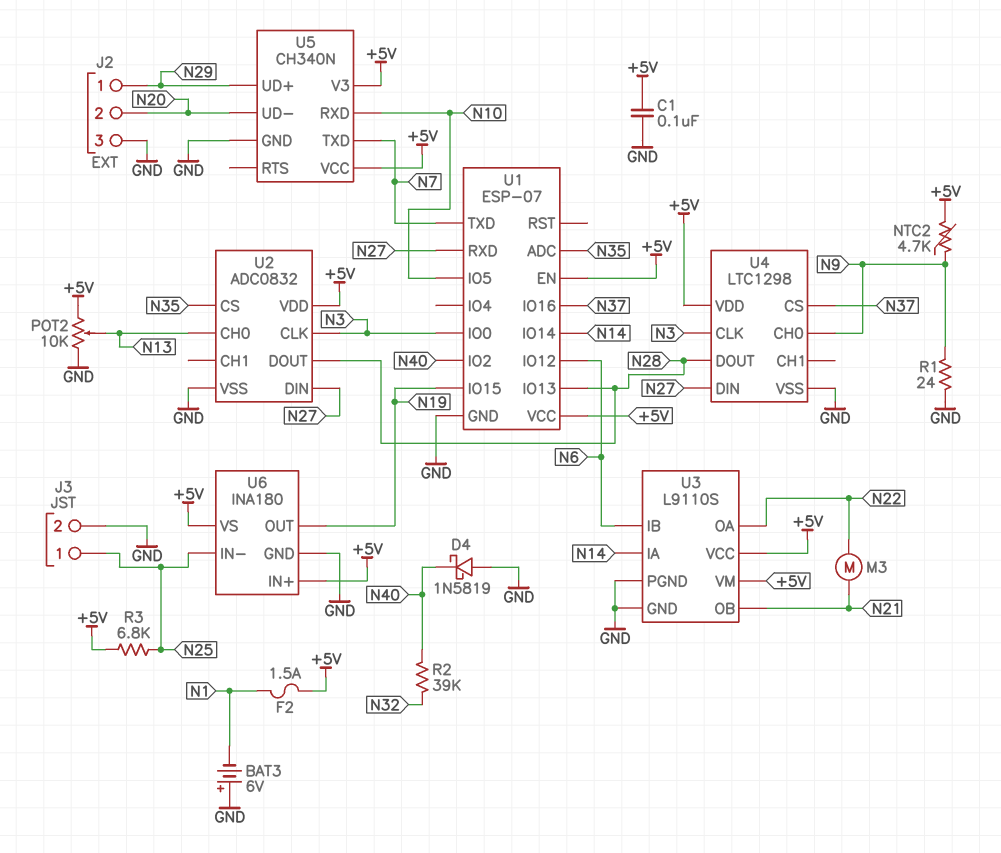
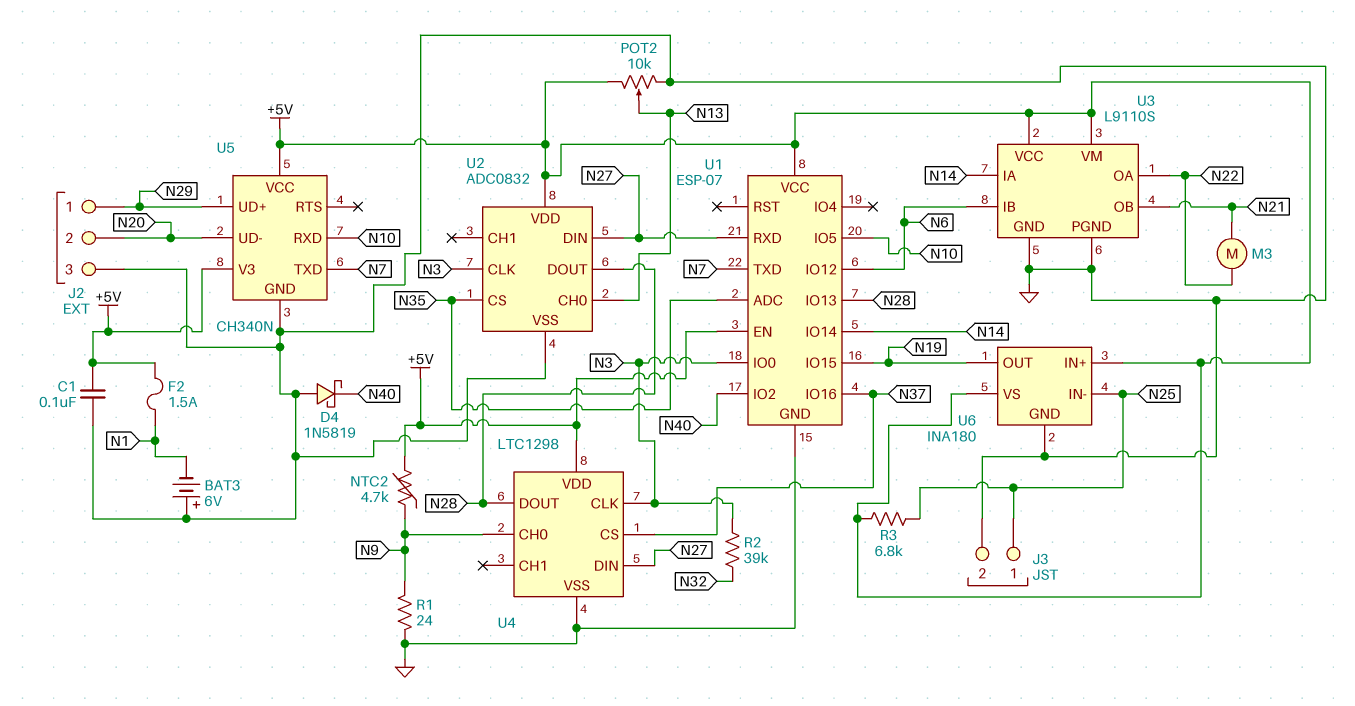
R2: 39k (N32, N40) -> 39k (N3, N32)

